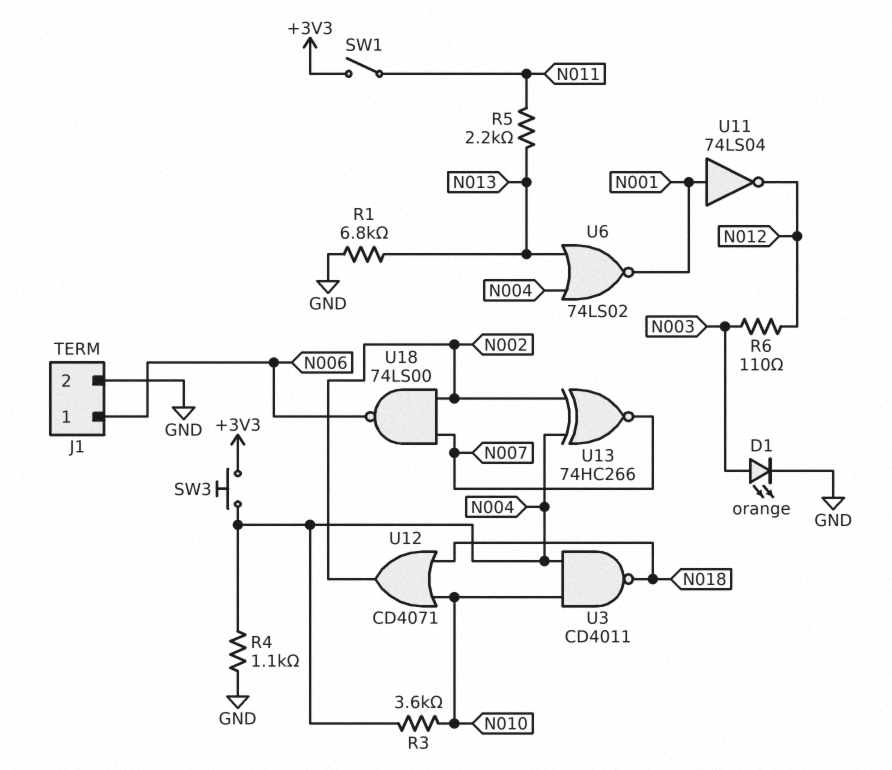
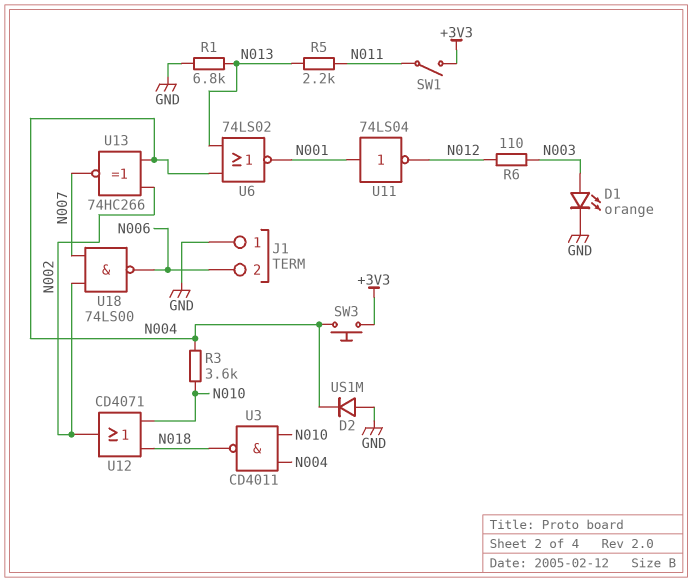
D2: none -> diode US1M (A GND, K N004)
J1 pin 1: N006 -> GND
J1 pin 2: GND -> N006
R4: 1.1k (GND, N004) -> none

